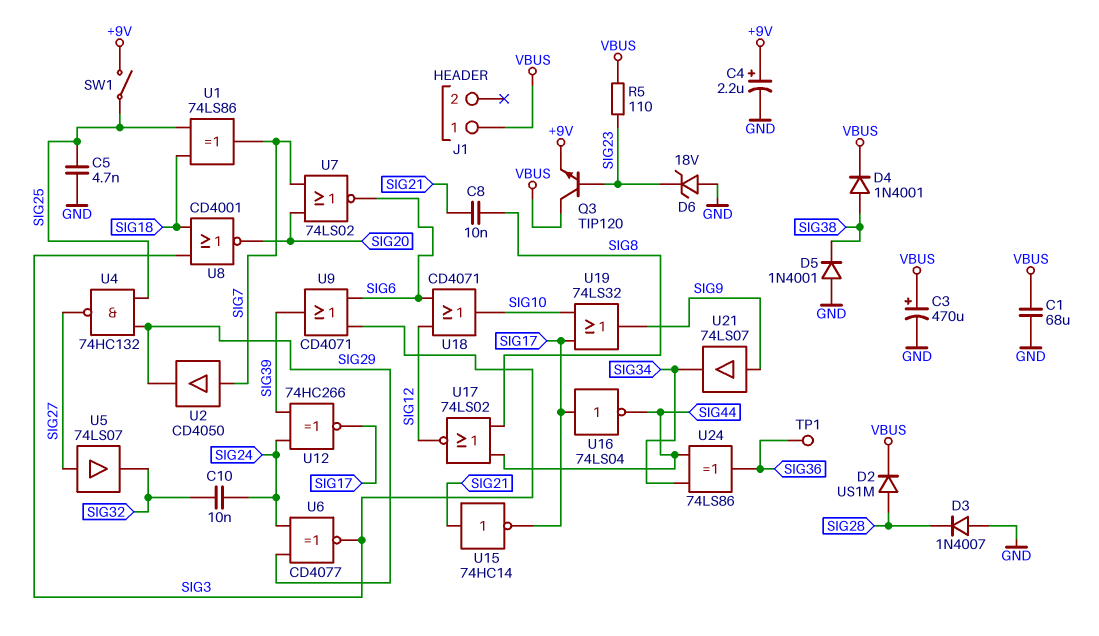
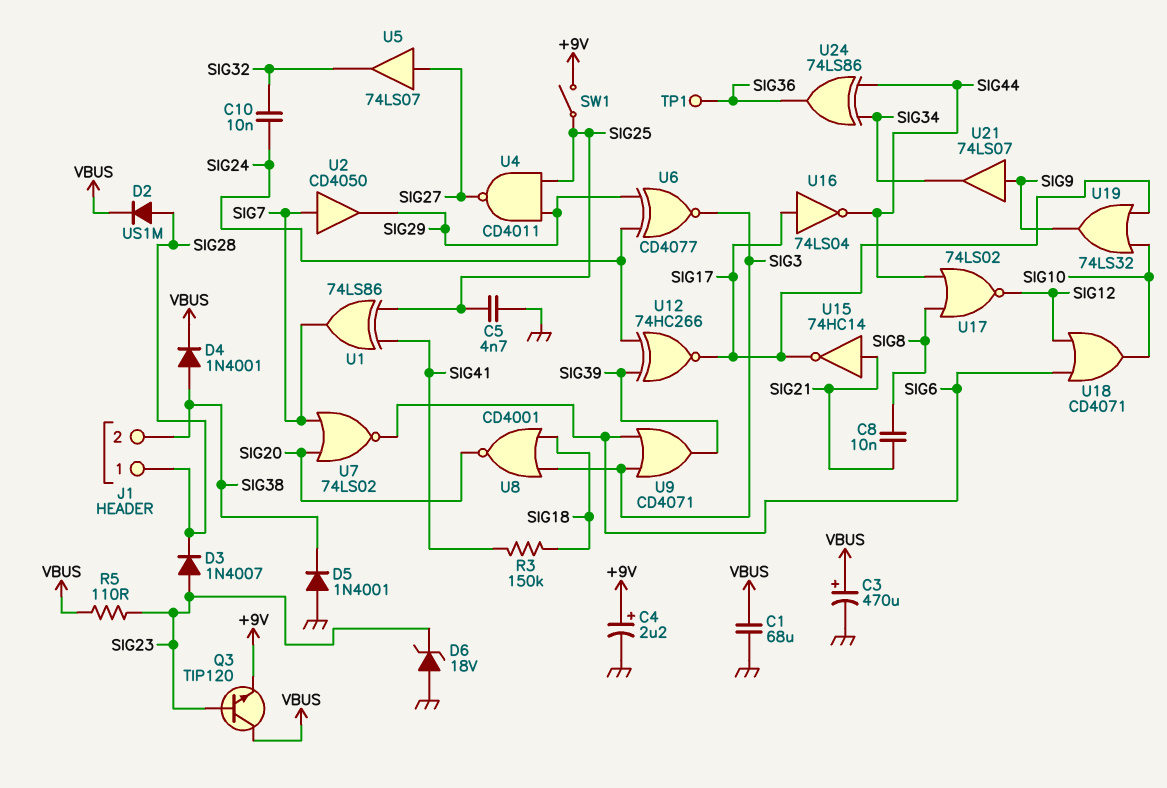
D3: diode 1N4007 (A GND, K SIG28) -> diode 1N4007 (A SIG23, K SIG28)
J1 pin 1: VBUS -> SIG28
J1 pin 2: none -> SIG38
R3: none -> 150k (SIG18, SIG41)
U1: XOR 74LS86 (in SIG18, in SIG25, out SIG7) -> XOR 74LS86 (in SIG25, in SIG41, out SIG7)
U4: NAND 74HC132 (in SIG25, in SIG29, out SIG27) -> NAND CD4011 (in SIG25, in SIG29, out SIG27)

